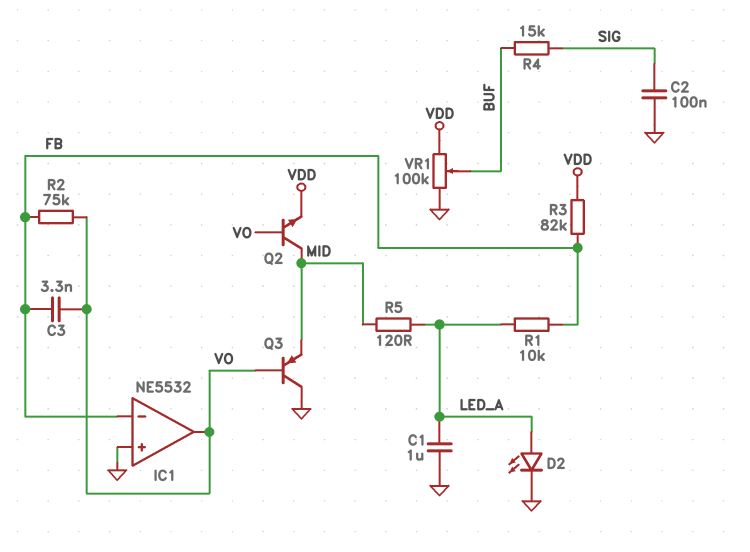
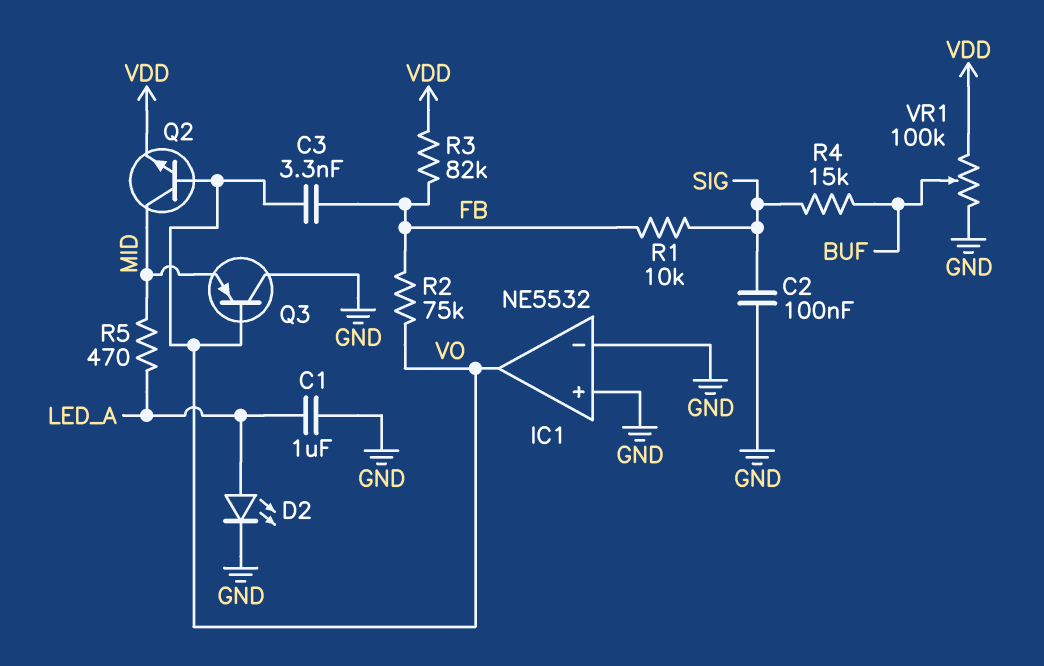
IC1 pin in-: FB -> GND
R1: 10k (FB, LED_A) -> 10k (FB, SIG)
R5: 120 (LED_A, MID) -> 470 (LED_A, MID)

